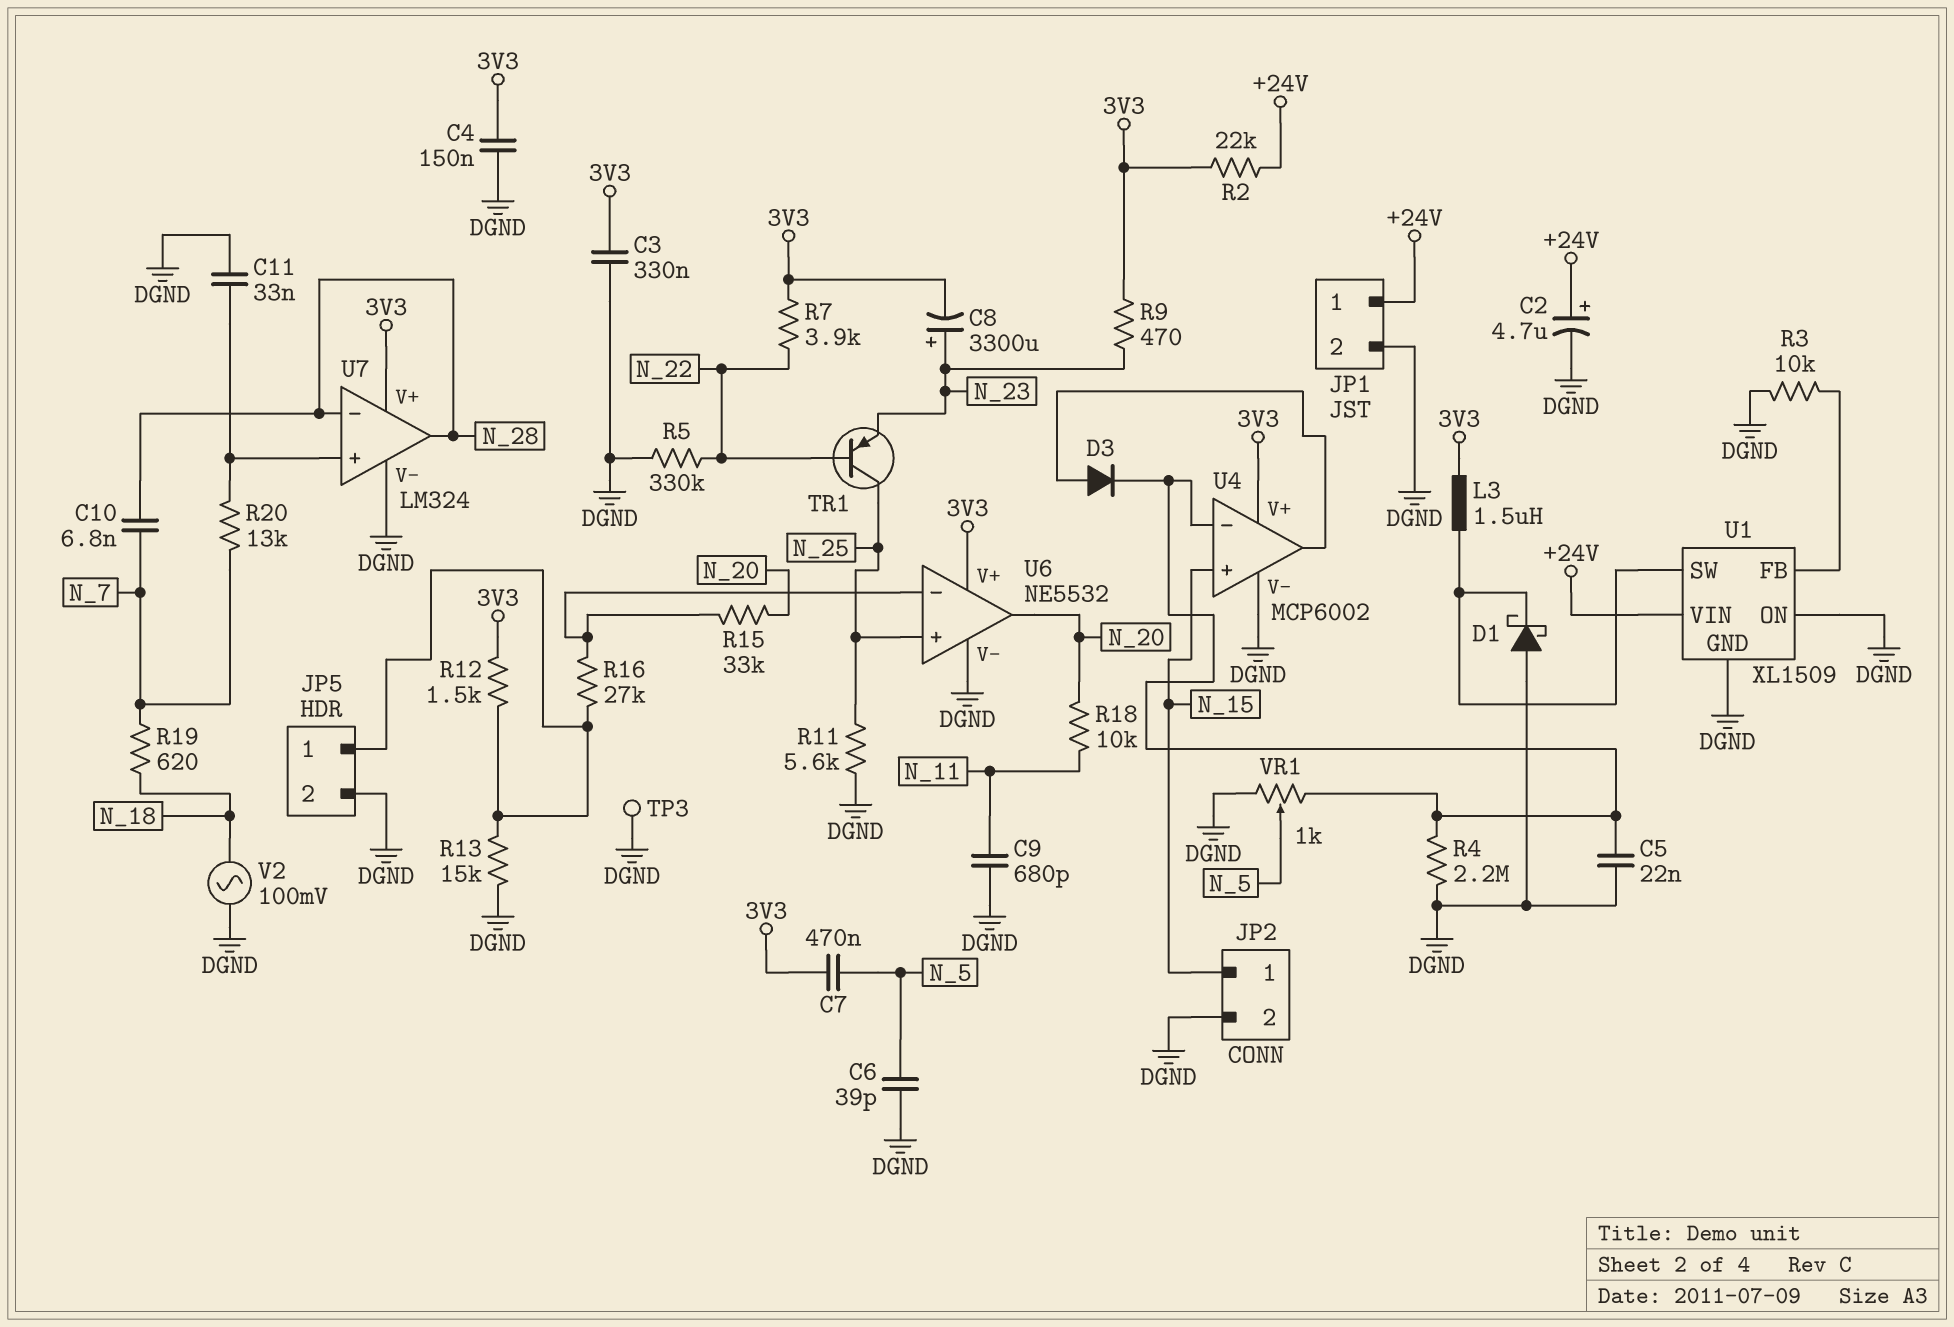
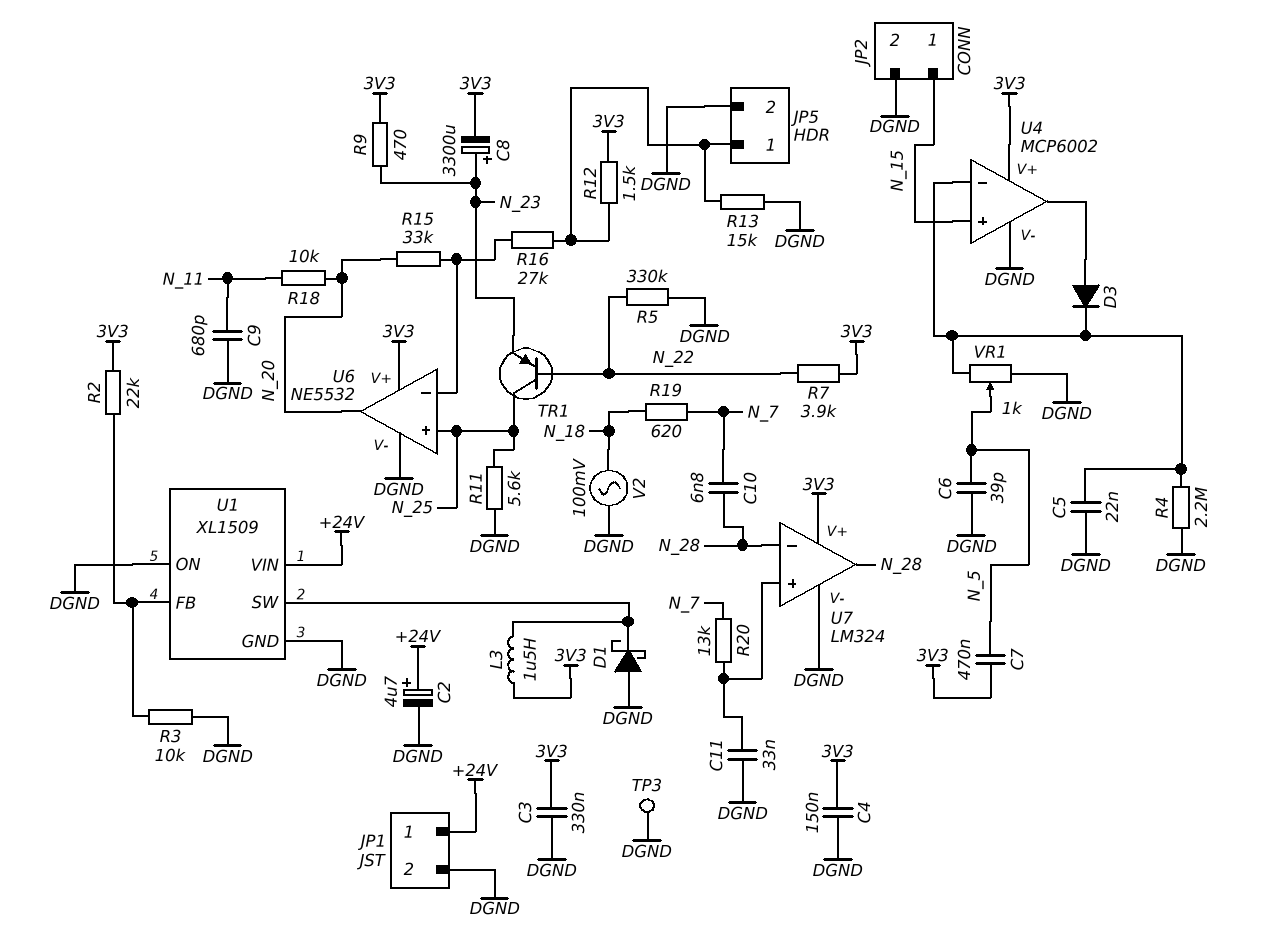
R2: 22k (+24V, 3V3) -> 22k (3V3, U1/FB)

